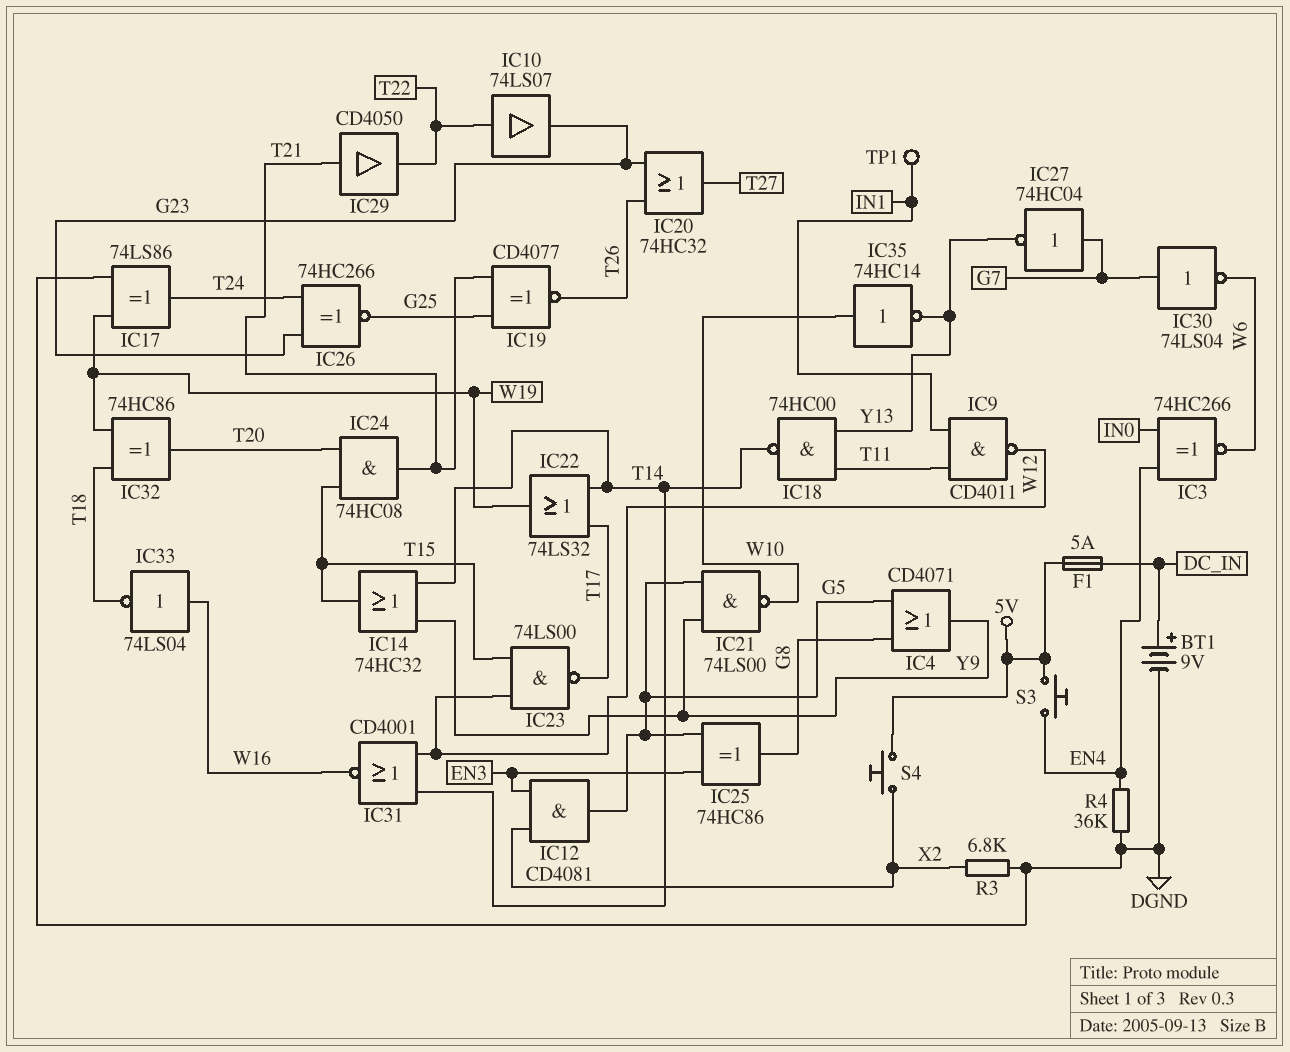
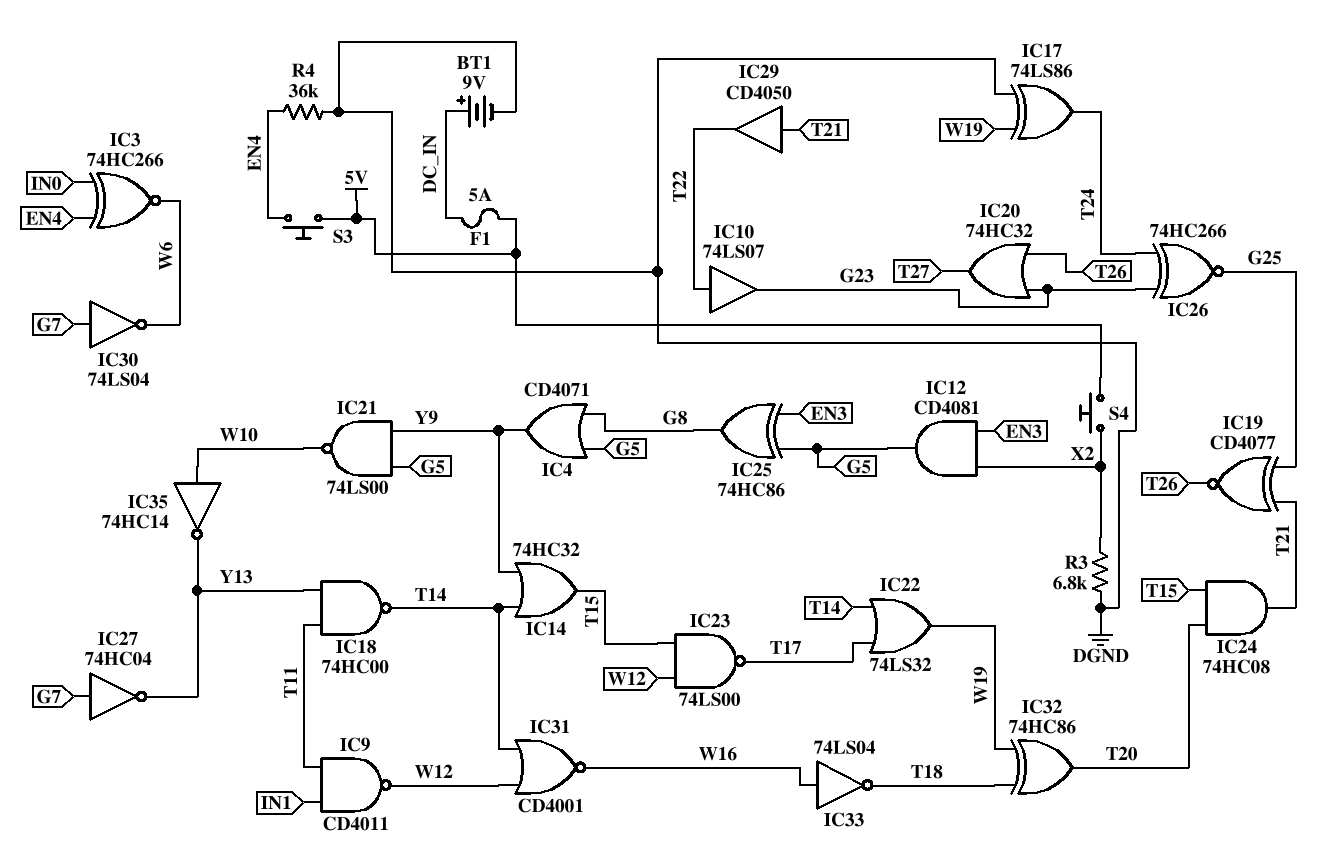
TP1: test point (IN1) -> none

